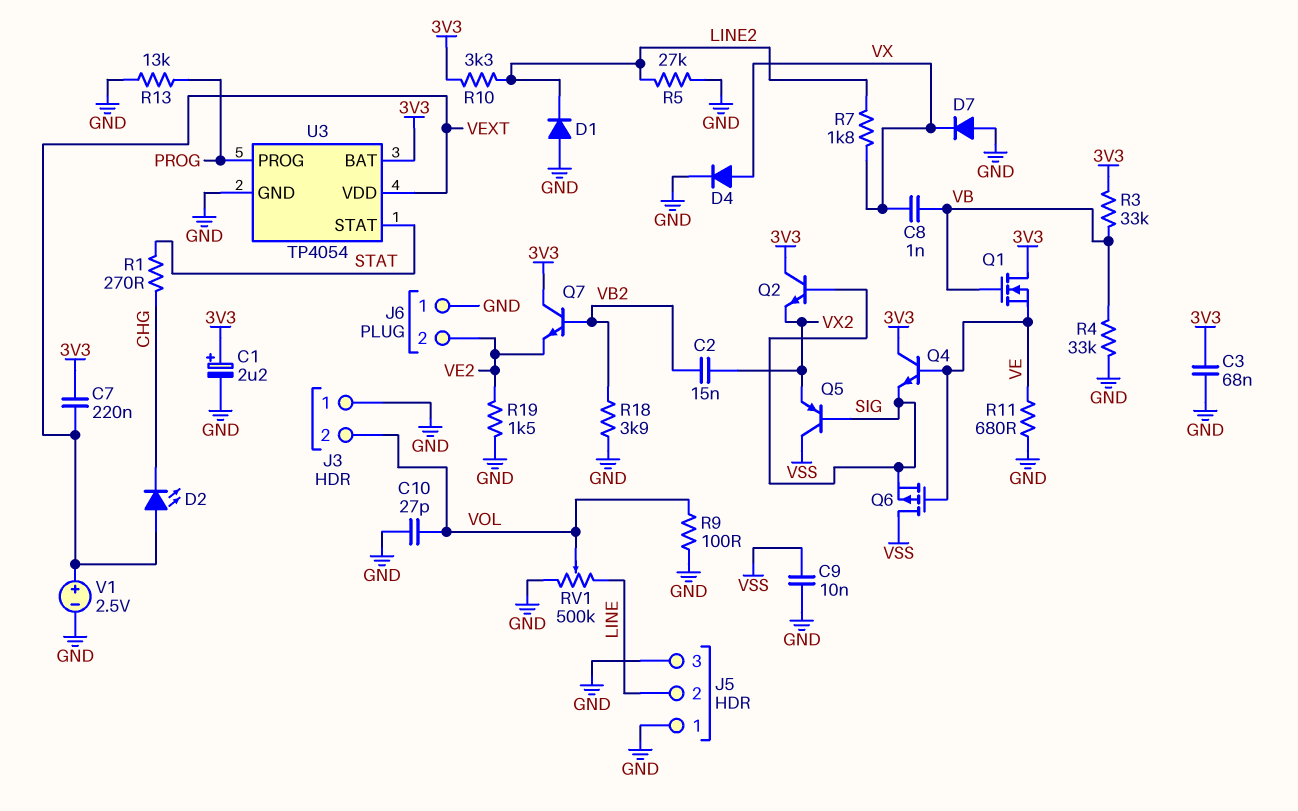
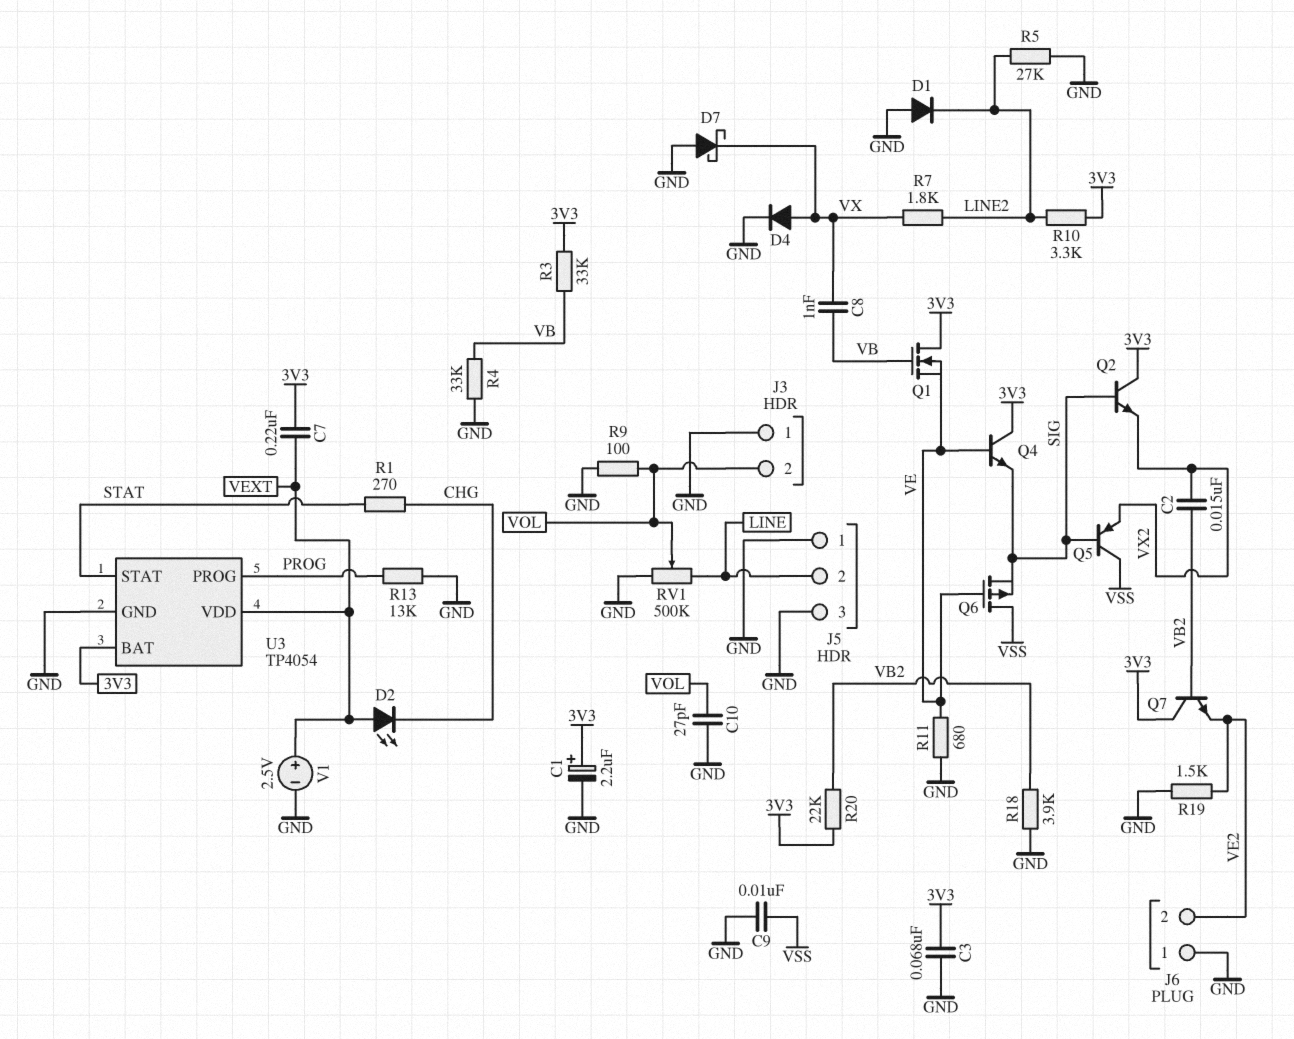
D7: diode (A GND, K VX) -> schottky (A GND, K VX)
R20: none -> 22k (3V3, VB2)

